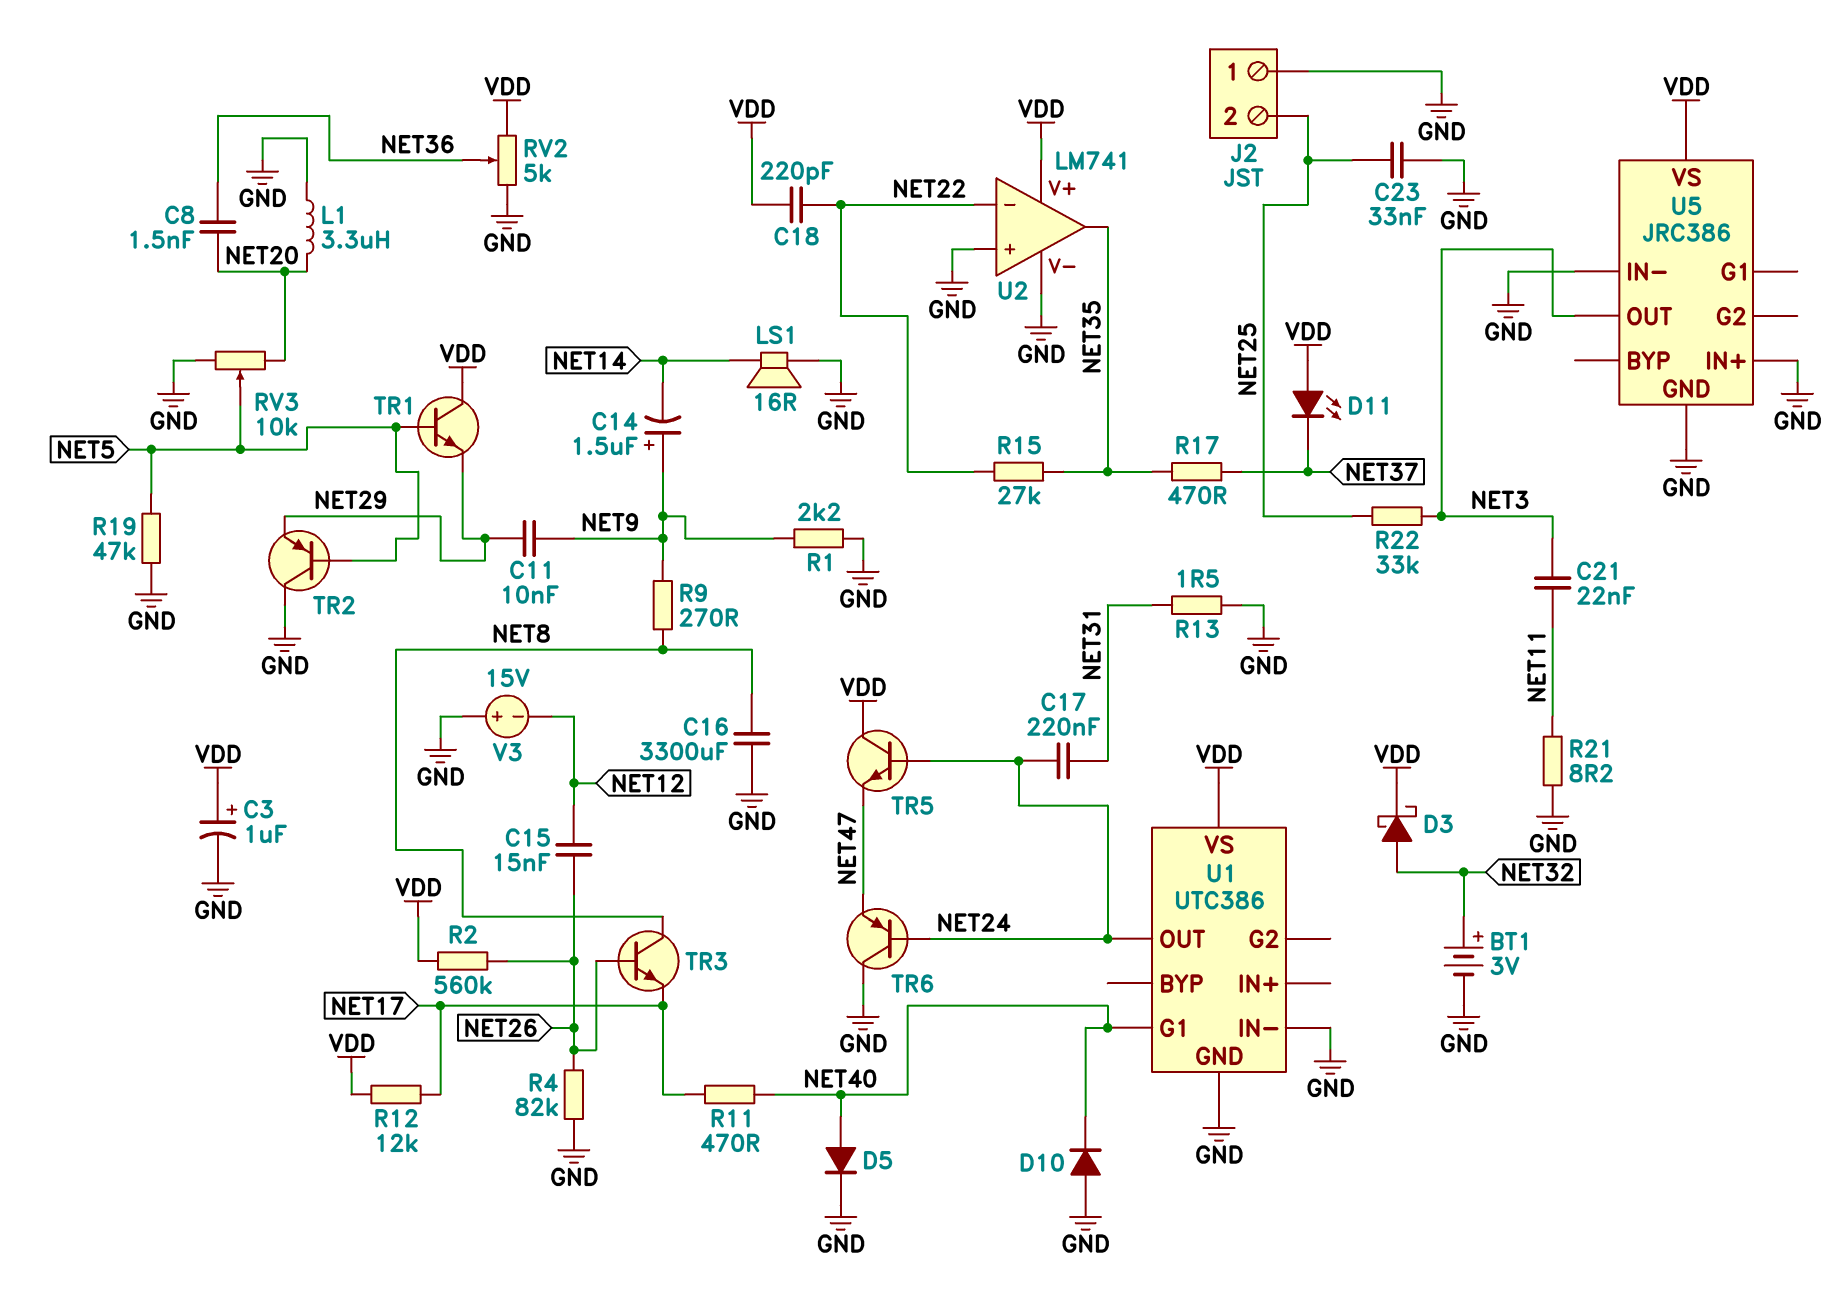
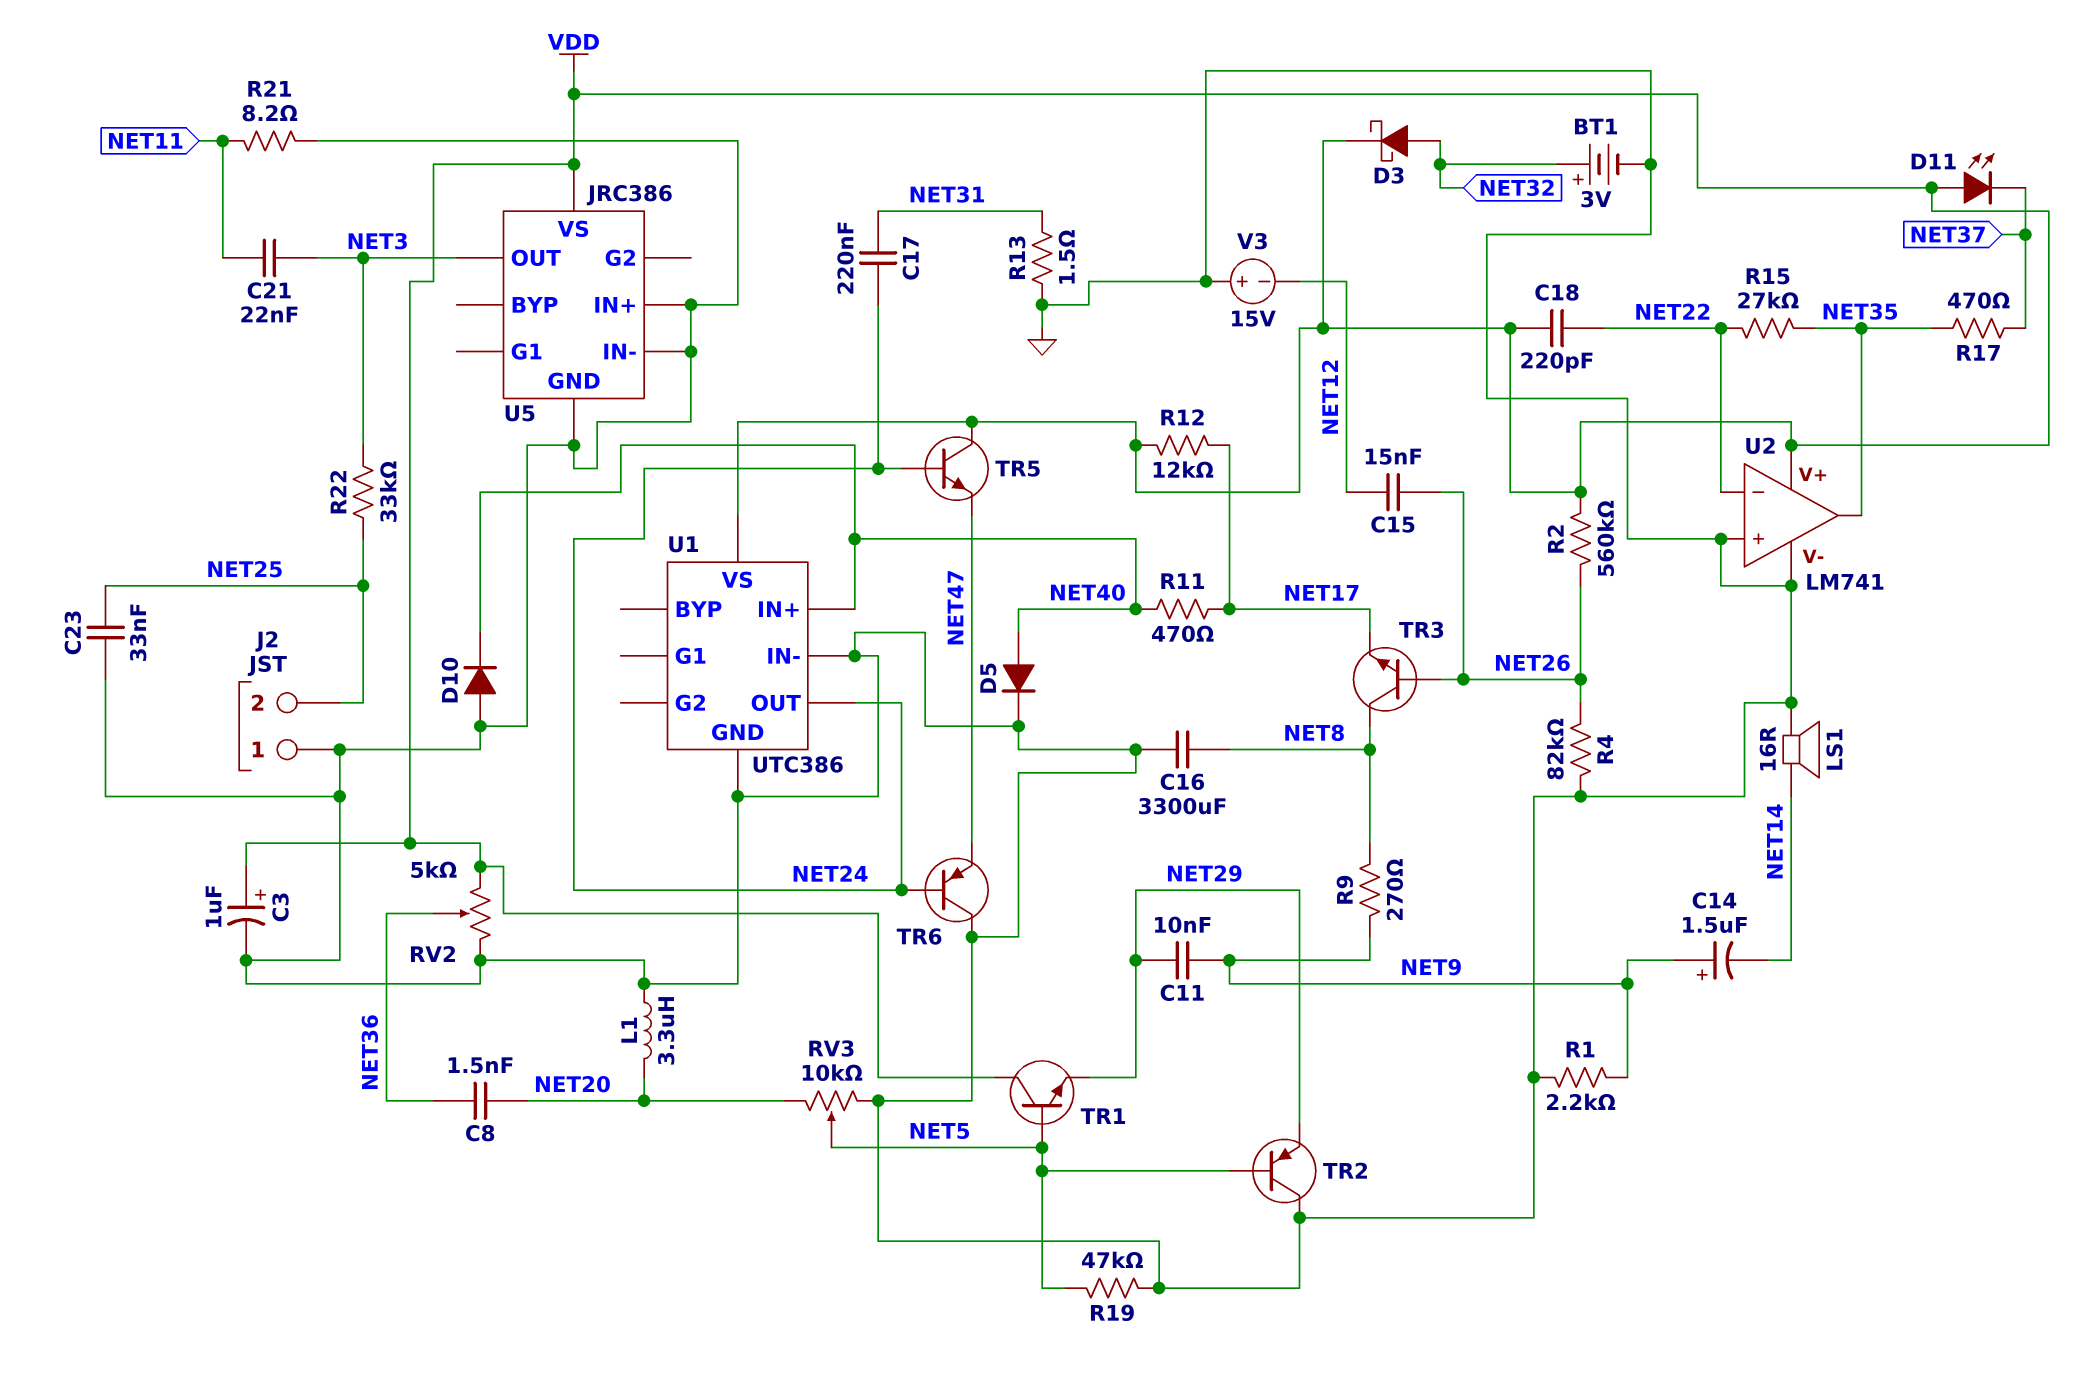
U1 pin G1: NET40 -> none
U1 pin IN+: none -> NET40

